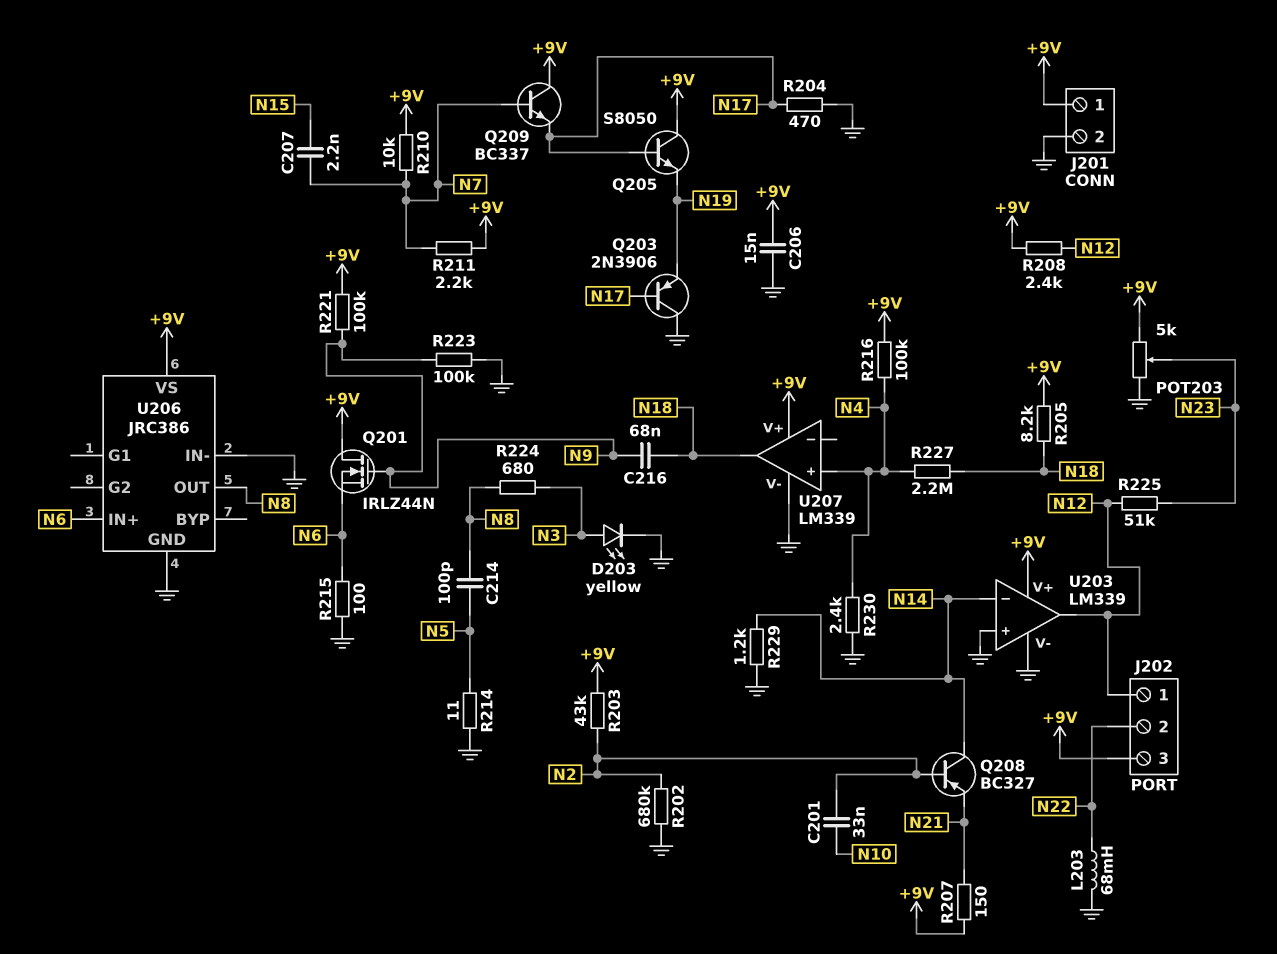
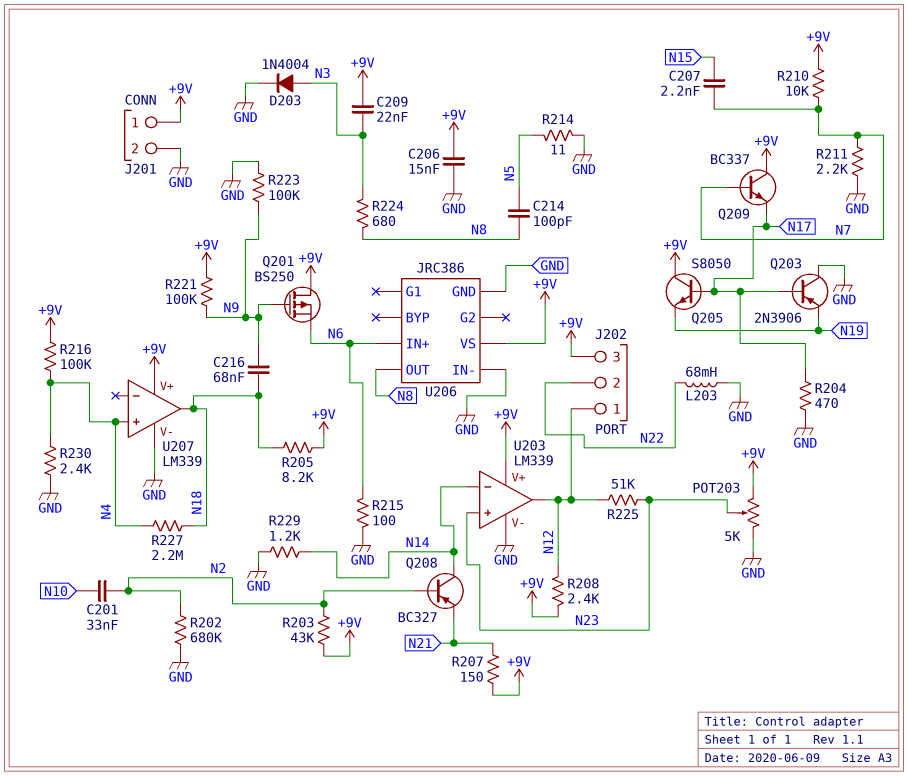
C209: none -> 22nF (+9V, N3)
D203: LED yellow (A N3, K GND) -> diode 1N4004 (A N3, K GND)
Q201: NMOS IRLZ44N (G N9, D +9V, S N6) -> PMOS BS250 (G N9, D +9V, S N6)
R211: 2.2k (+9V, N7) -> 2.2k (GND, N7)
U203 pin in+: GND -> N23

